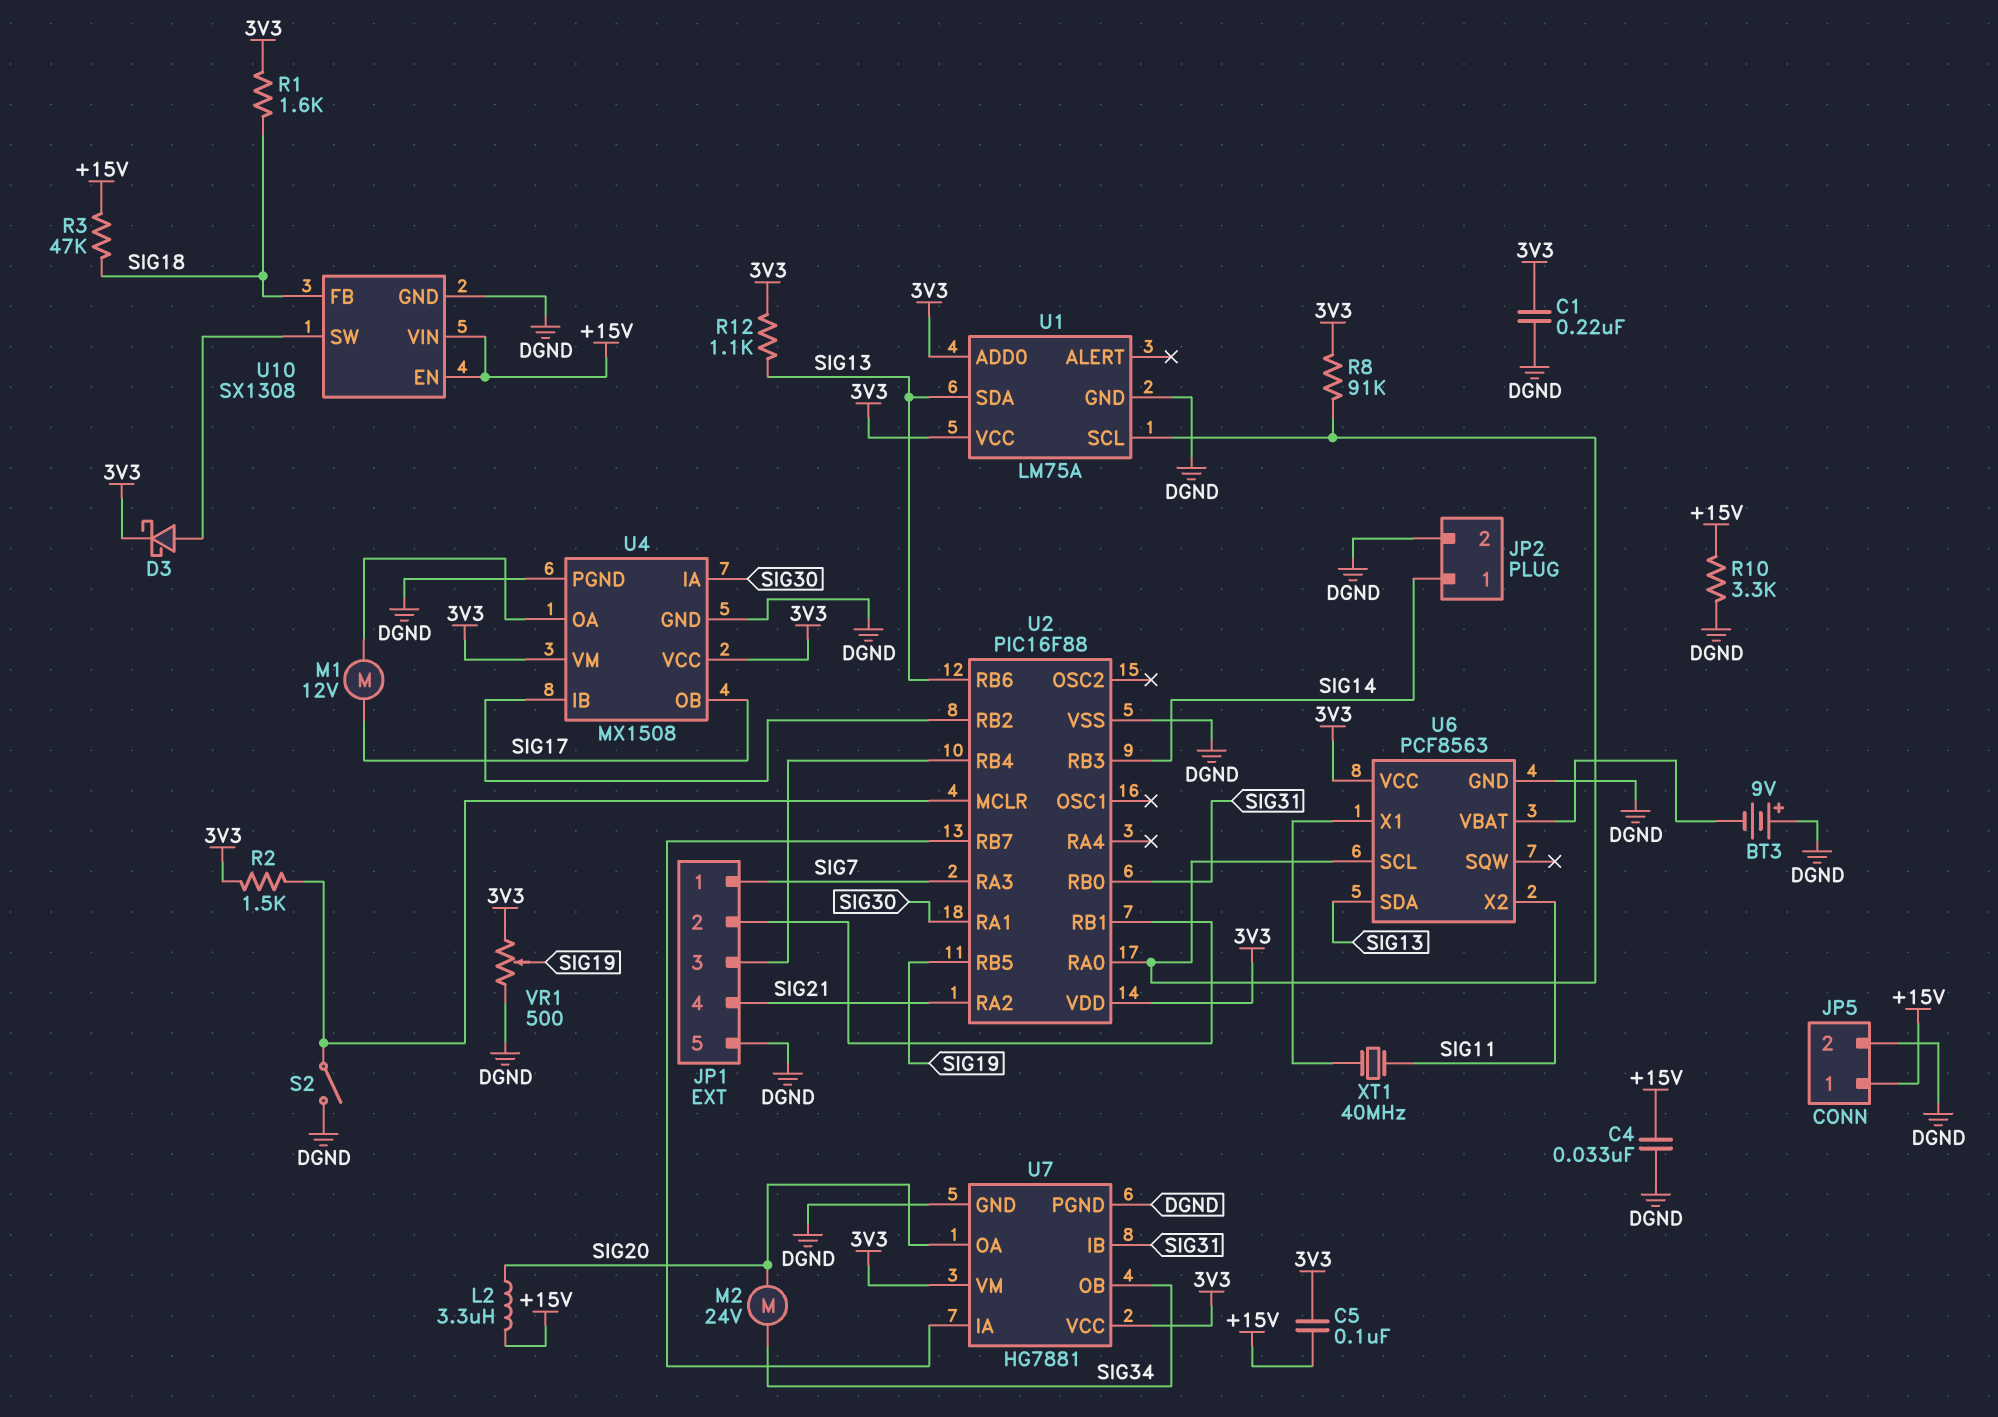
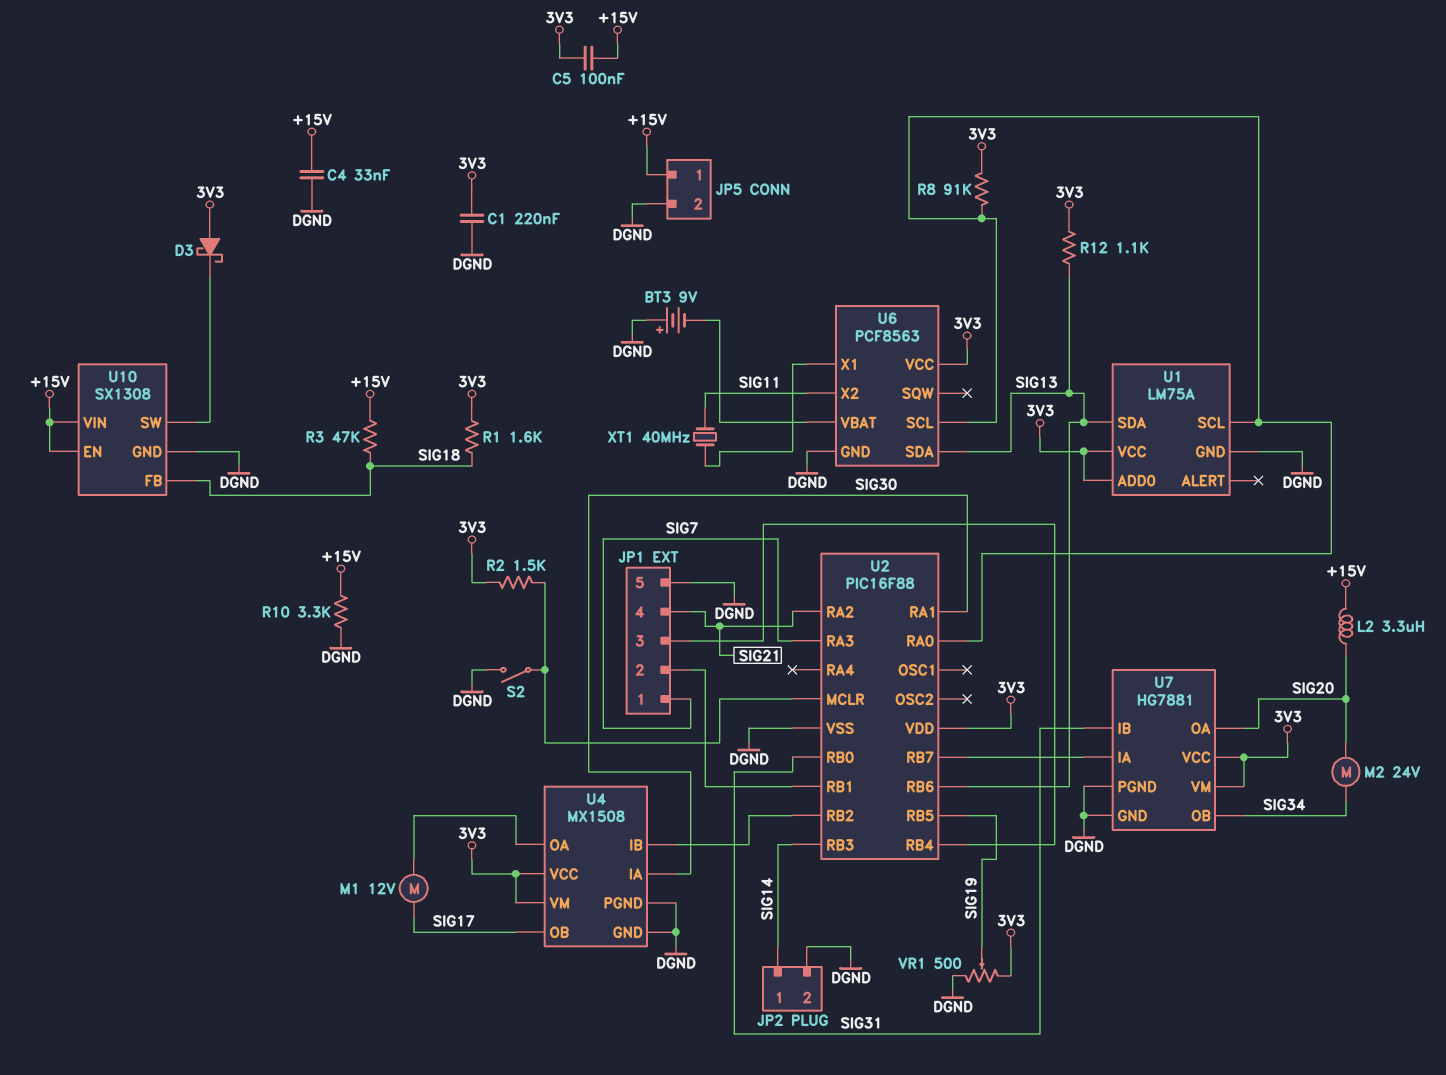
D3: schottky (A U10/SW, K 3V3) -> schottky (A 3V3, K U10/SW)

